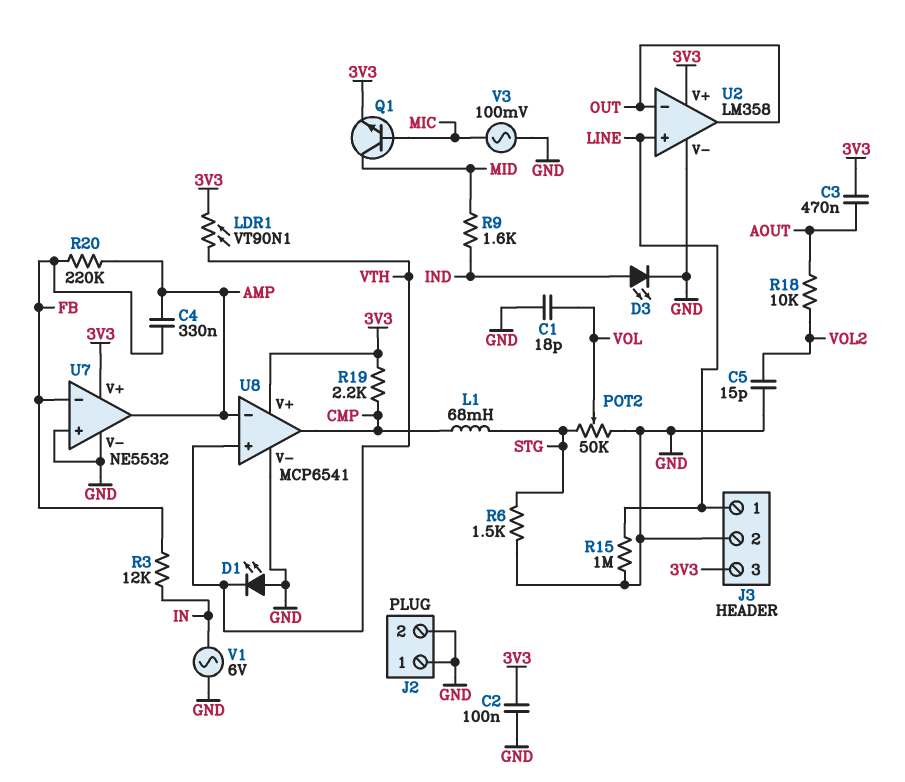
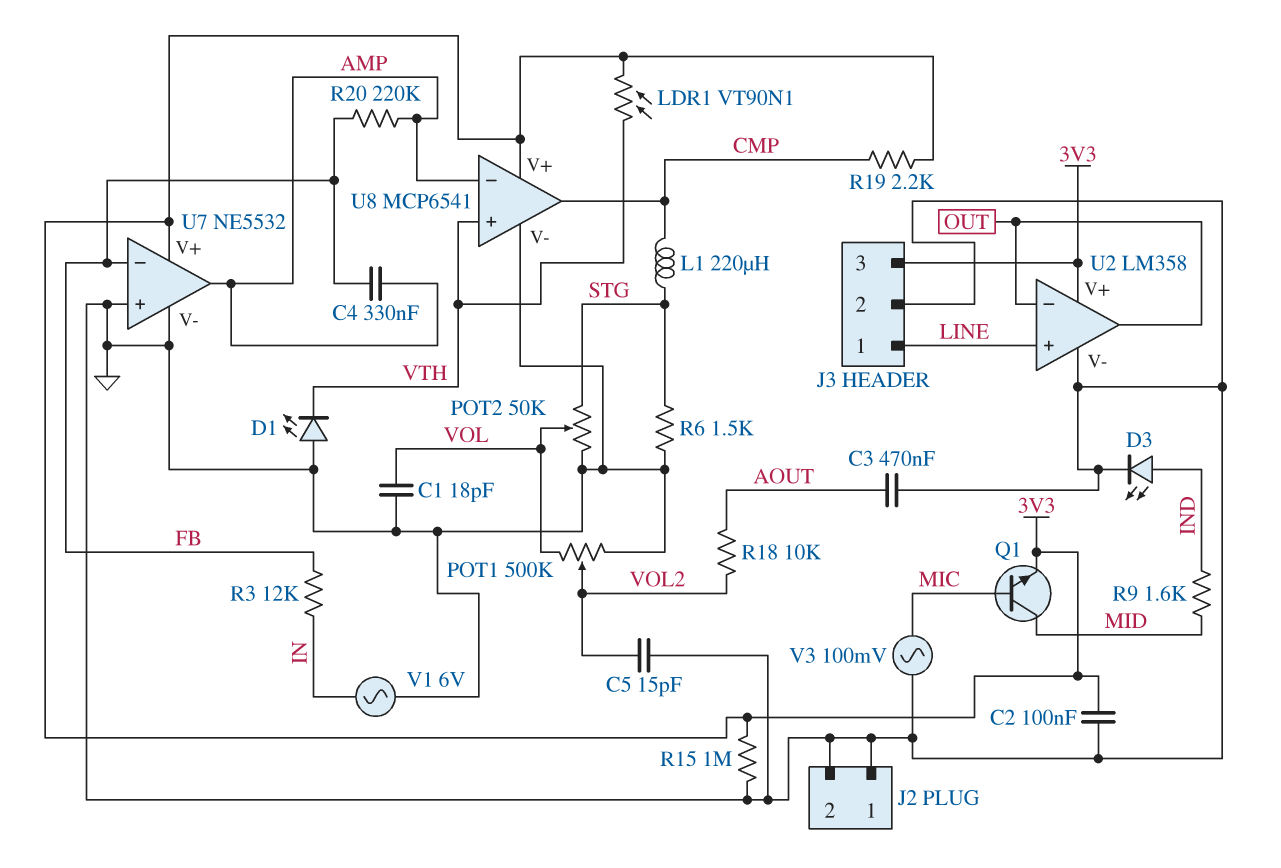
C3: 470nF (3V3, AOUT) -> 470nF (AOUT, GND)
L1: 68mH (CMP, STG) -> 220uH (CMP, STG)
POT1: none -> 500k (GND, VOL, wiper VOL2)
R15: 1M (GND, LINE) -> 1M (3V3, GND)

